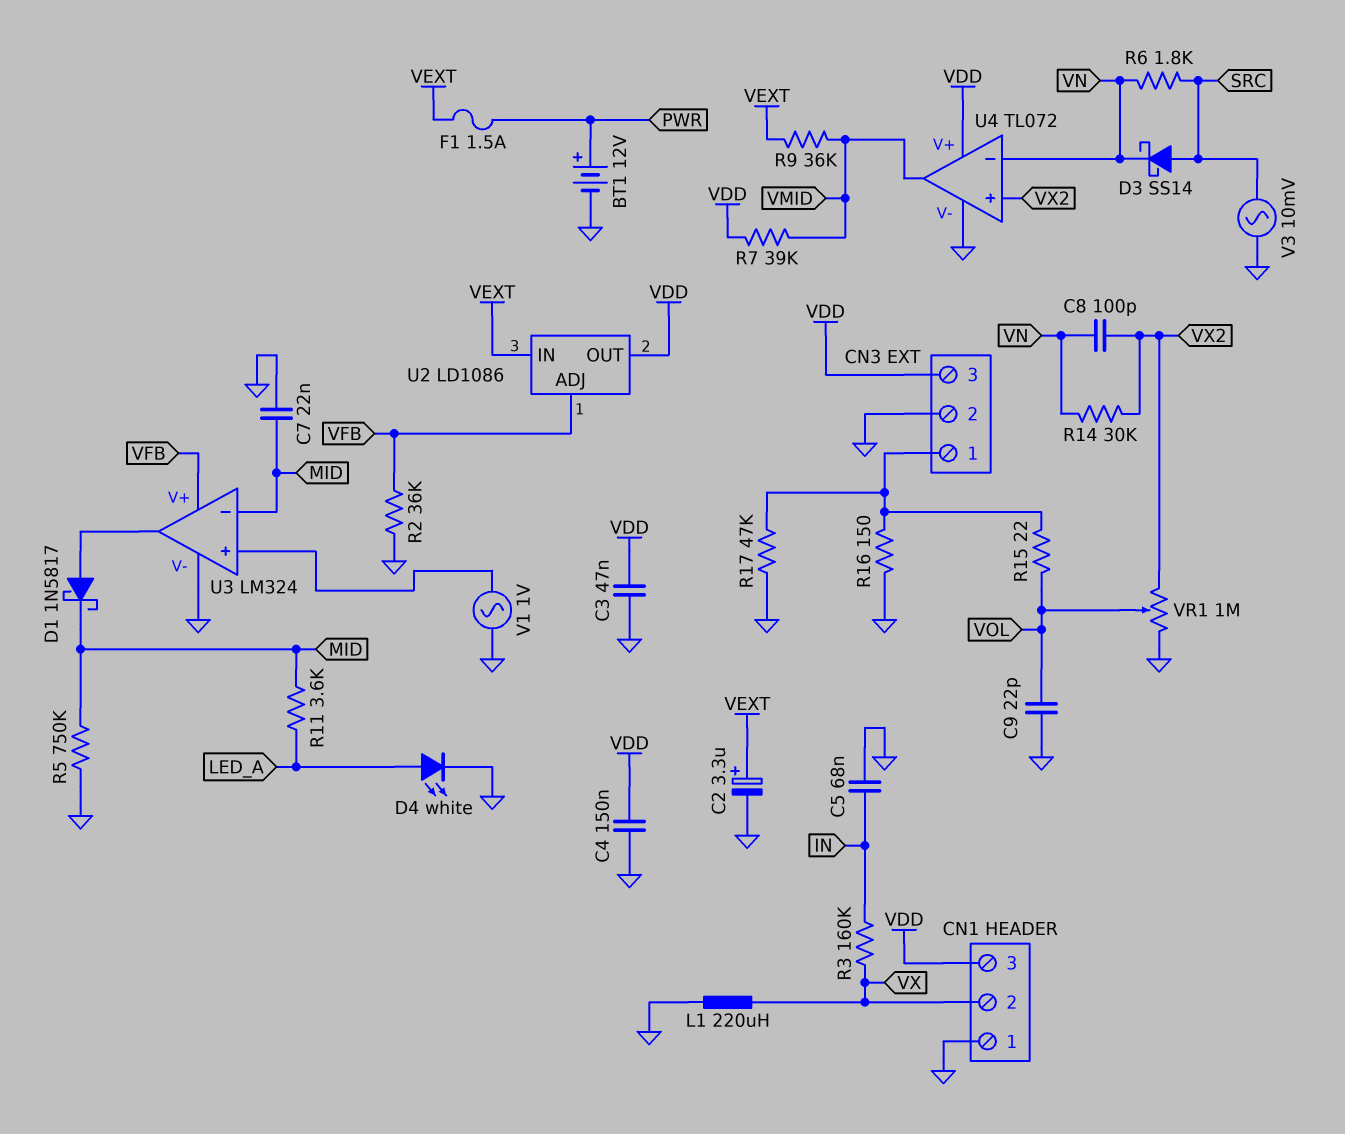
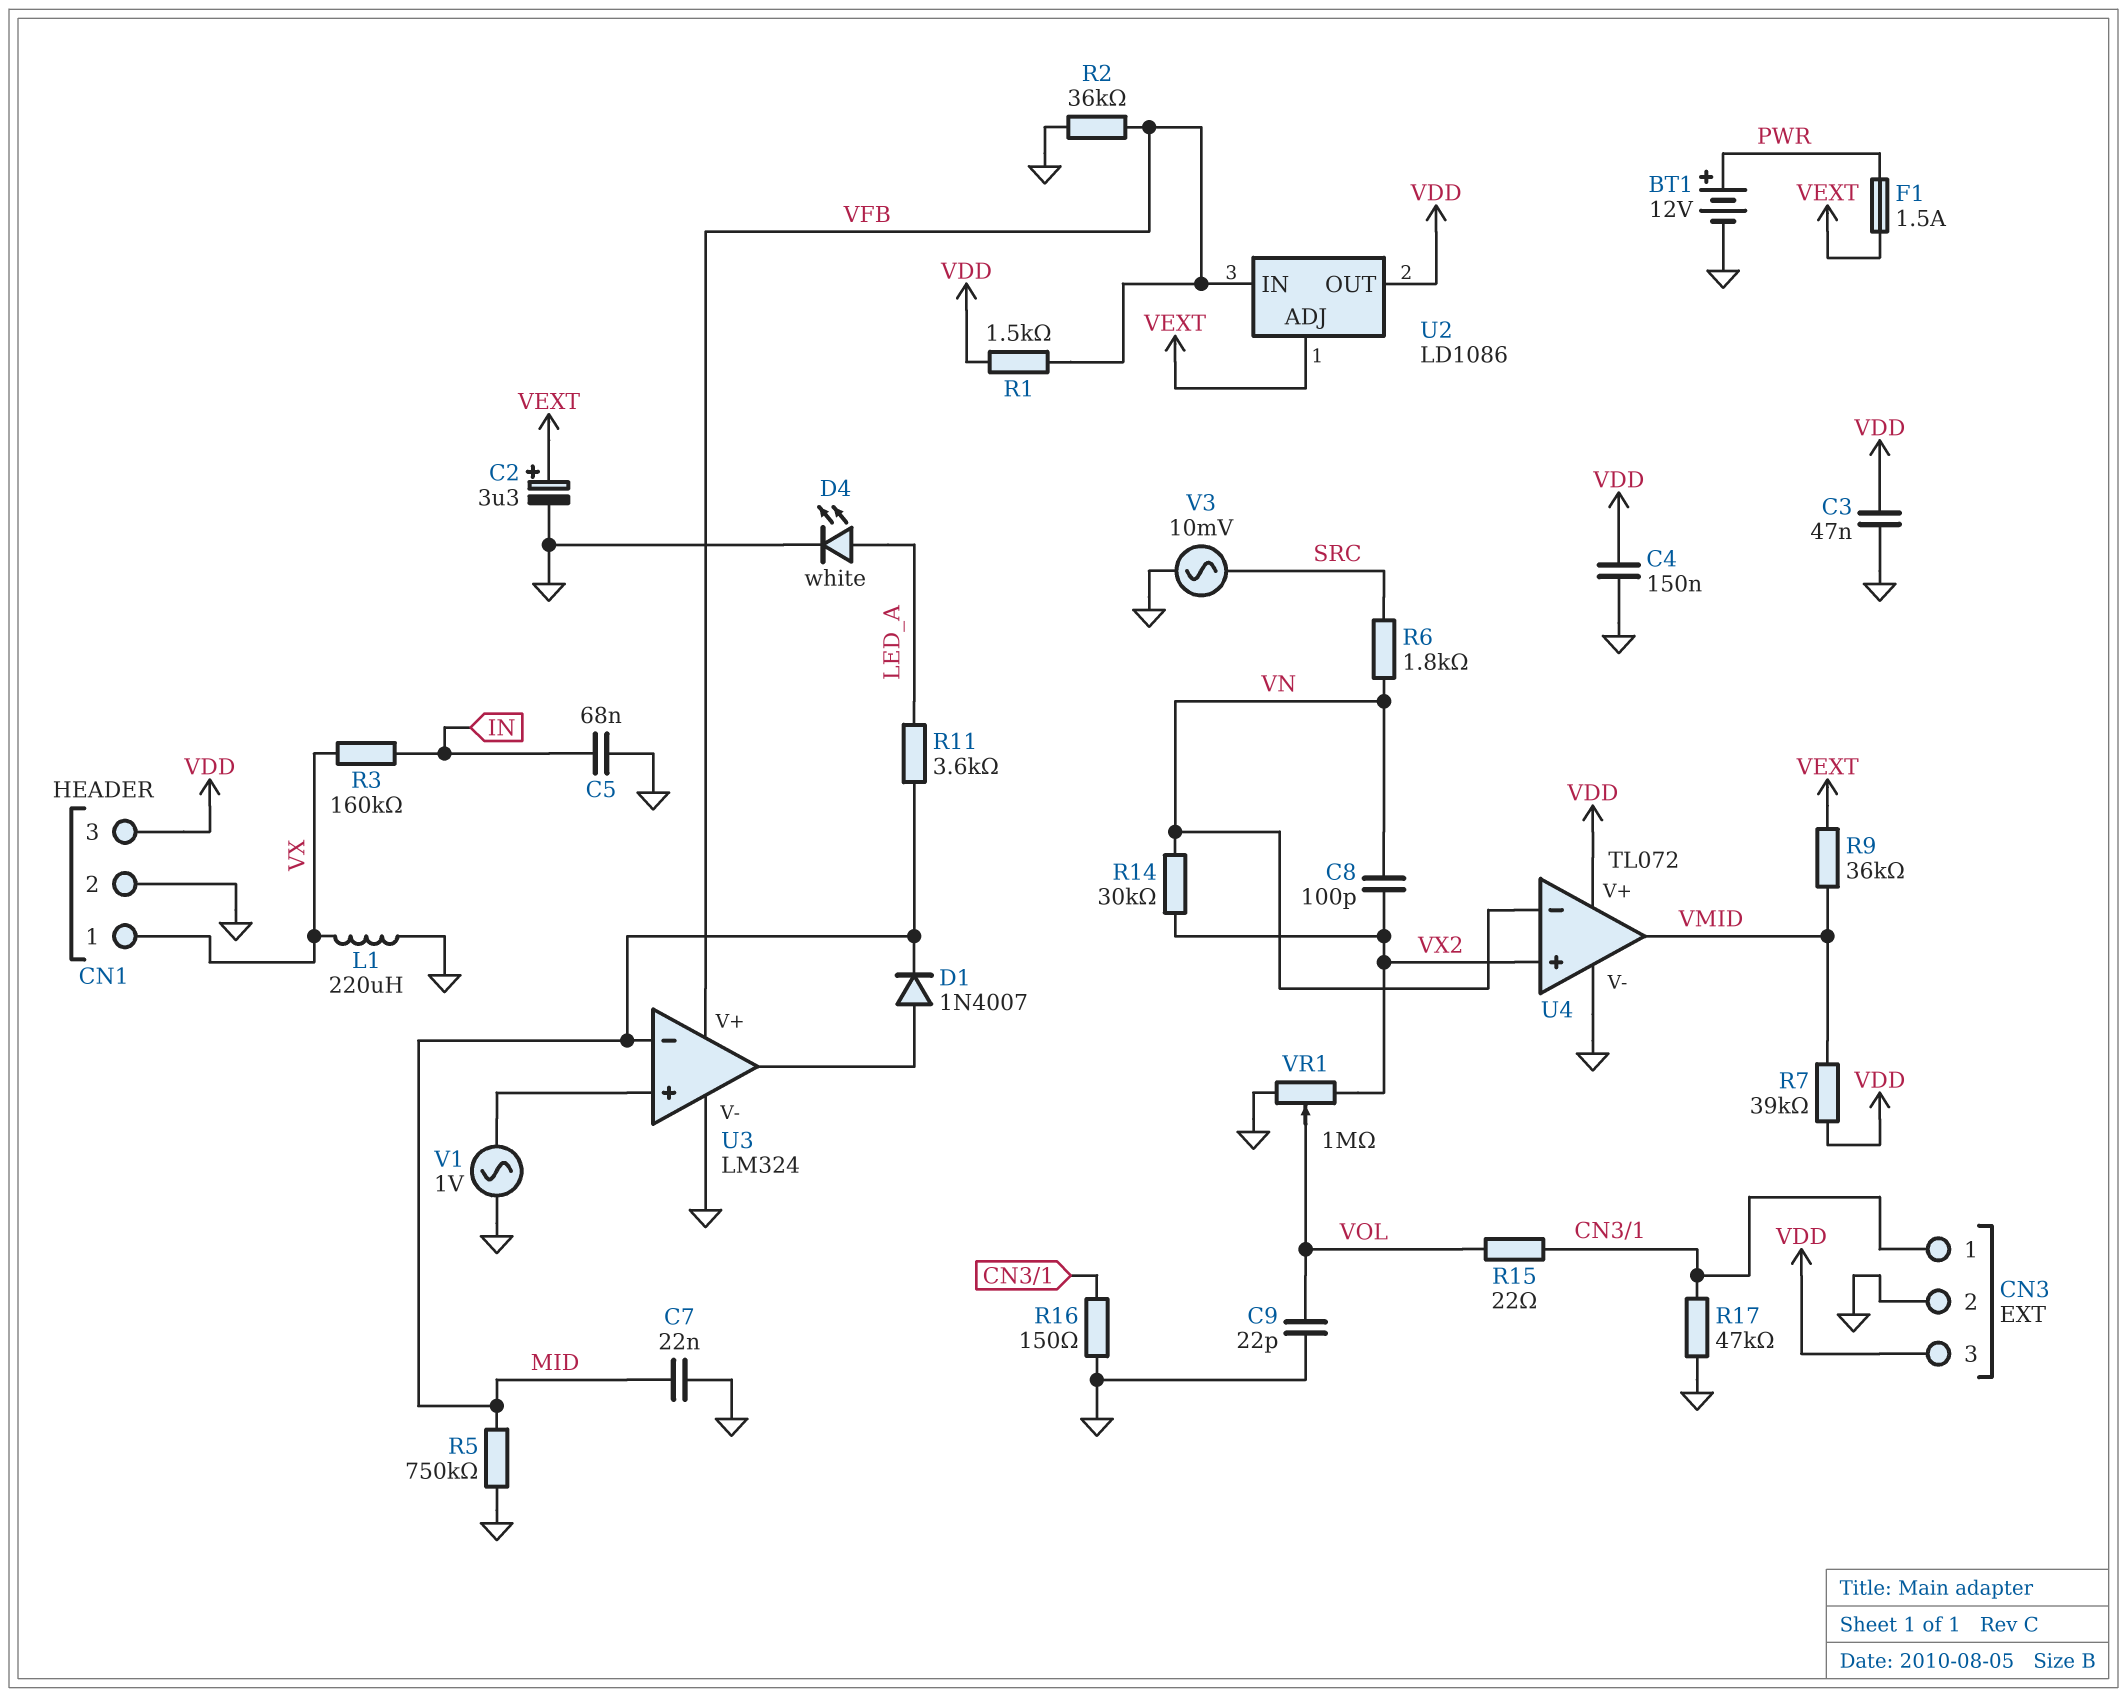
CN1 pin 1: GND -> VX
CN1 pin 2: VX -> GND
D1: schottky 1N5817 (A U3/out, K MID) -> diode 1N4007 (A U3/out, K MID)
D3: schottky SS14 (A SRC, K VN) -> none
R1: none -> 1.5k (VDD, VFB)
U2 pin ADJ: VFB -> VEXT
U2 pin IN: VEXT -> VFB

